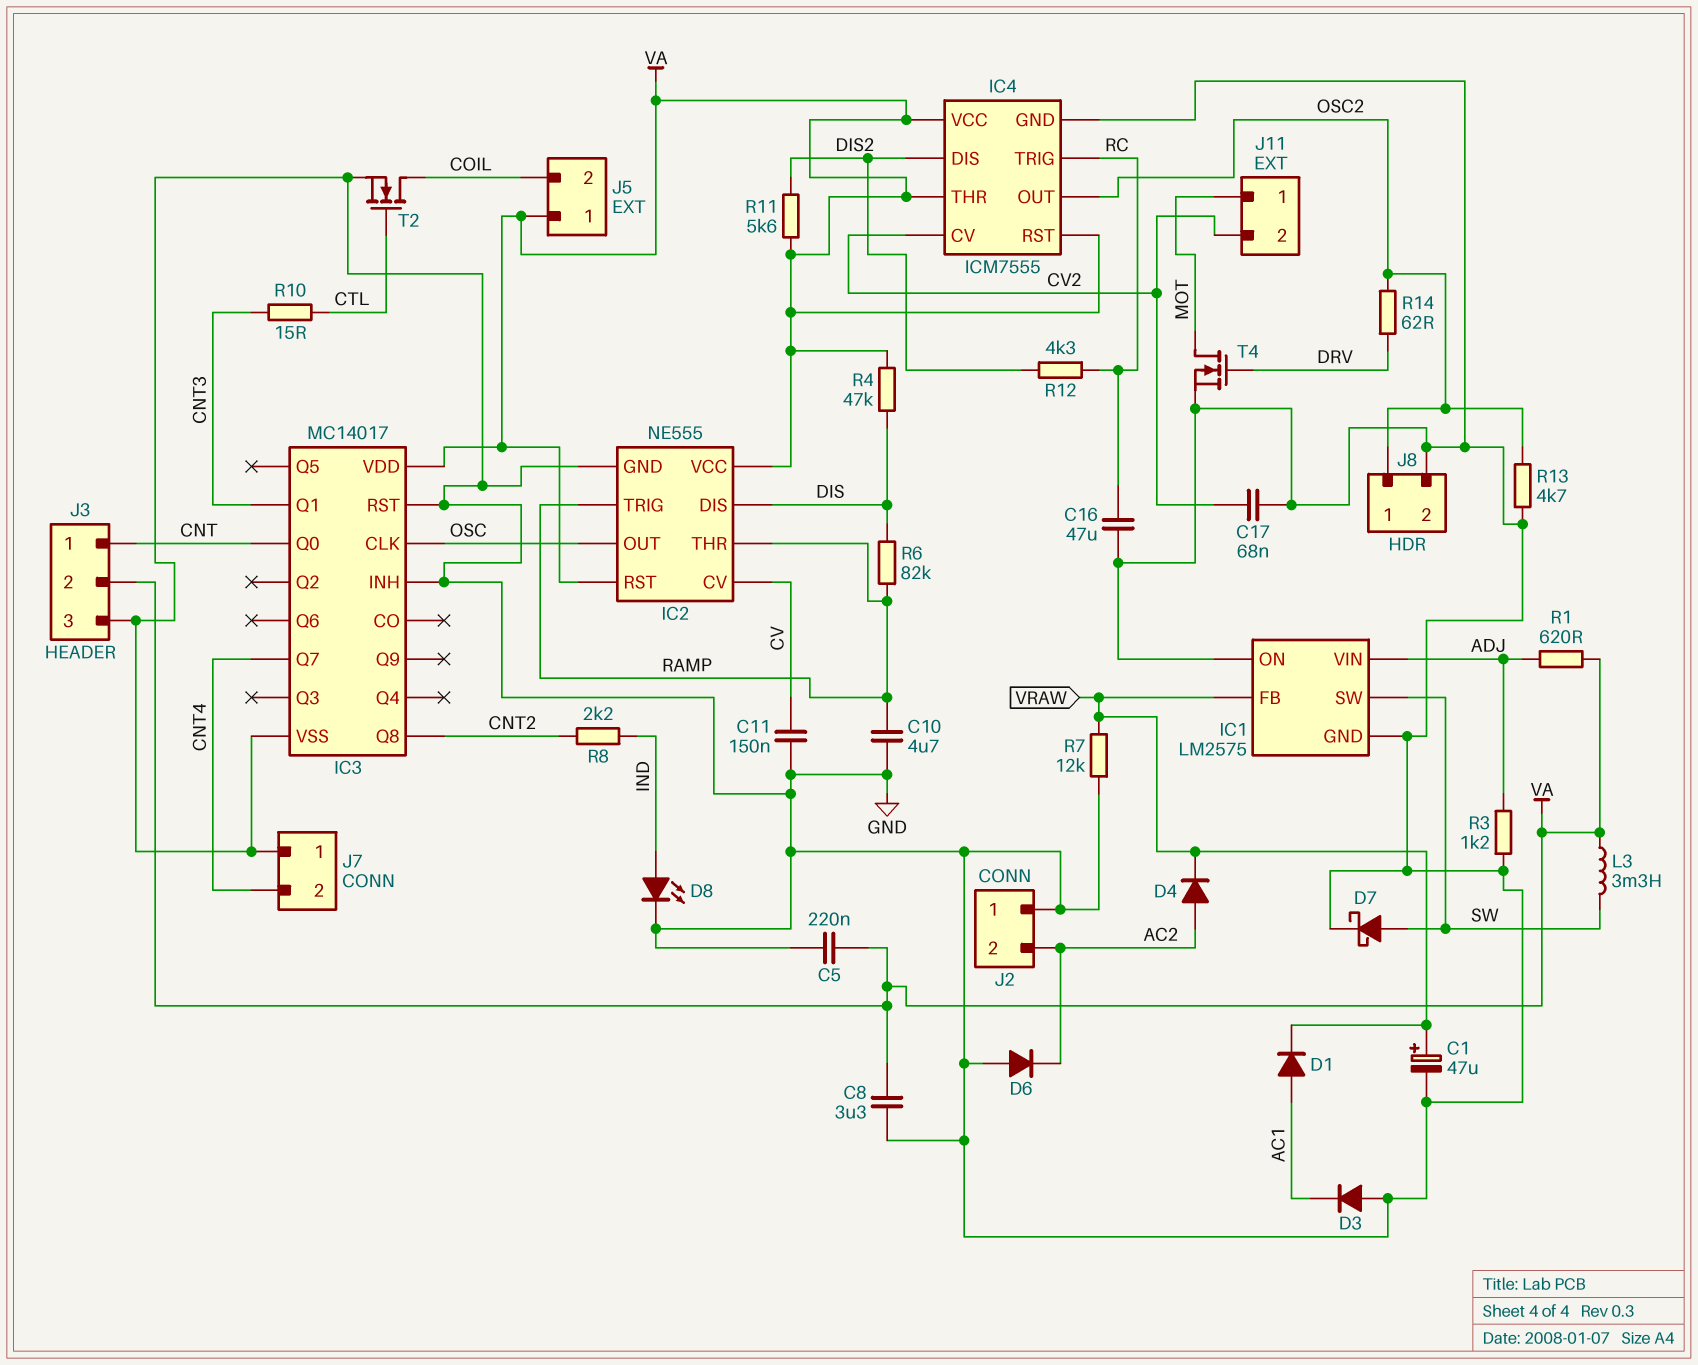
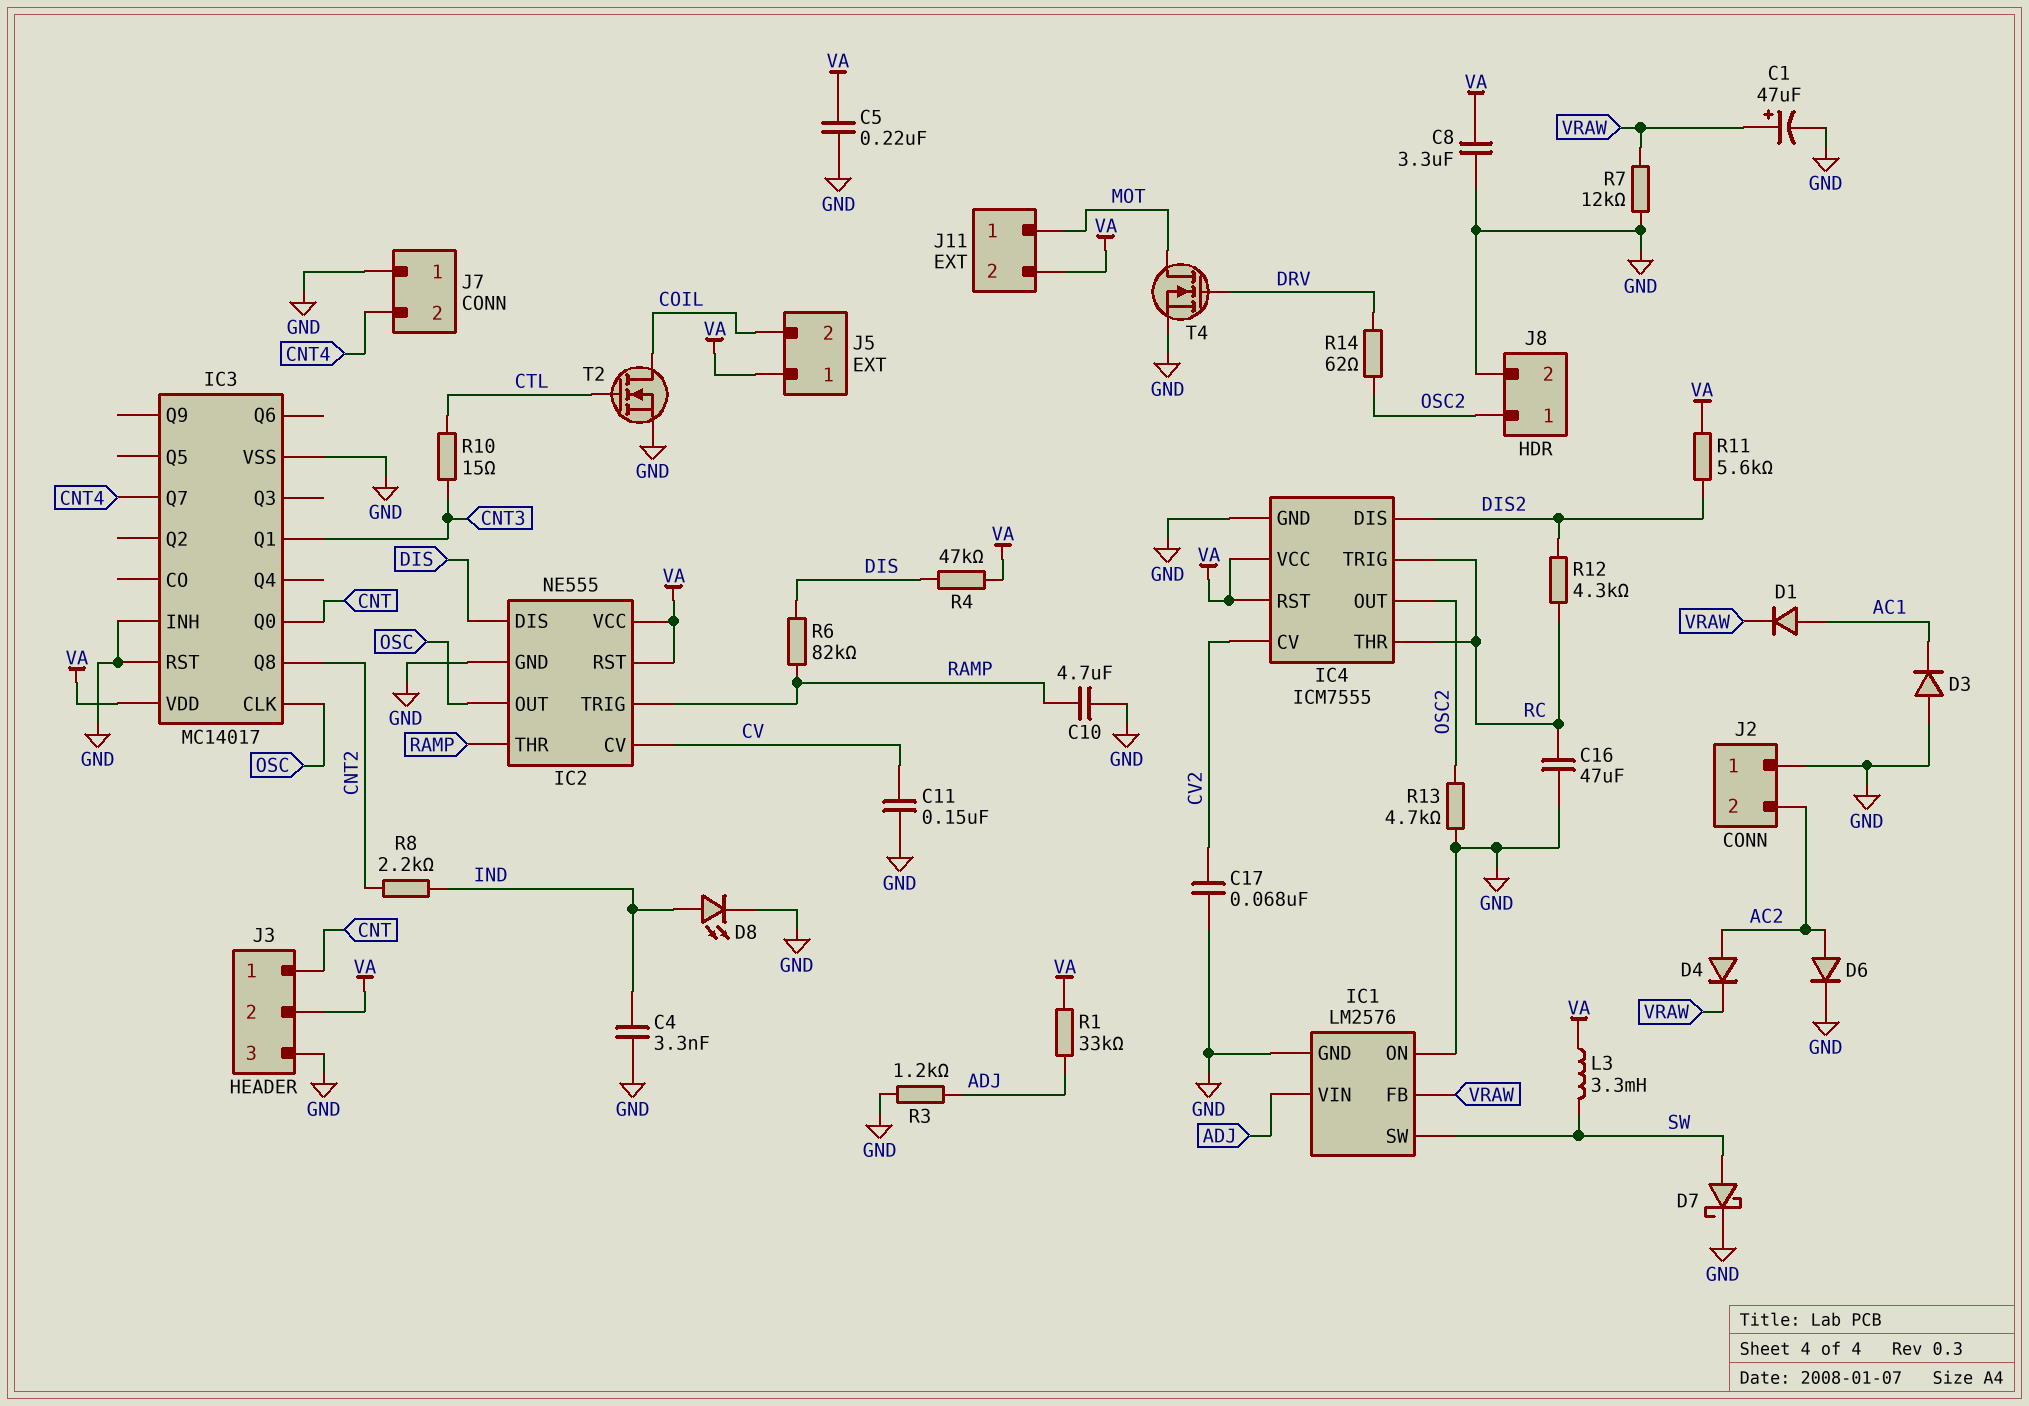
C4: none -> 3.3nF (GND, IND)
D6: diode (A GND, K AC2) -> diode (A AC2, K GND)
IC1: LM2575 -> LM2576
IC4 pin THR: VA -> RC
J11 pin 2: CV2 -> VA
R1: 620 (ADJ, VA) -> 33k (ADJ, VA)

